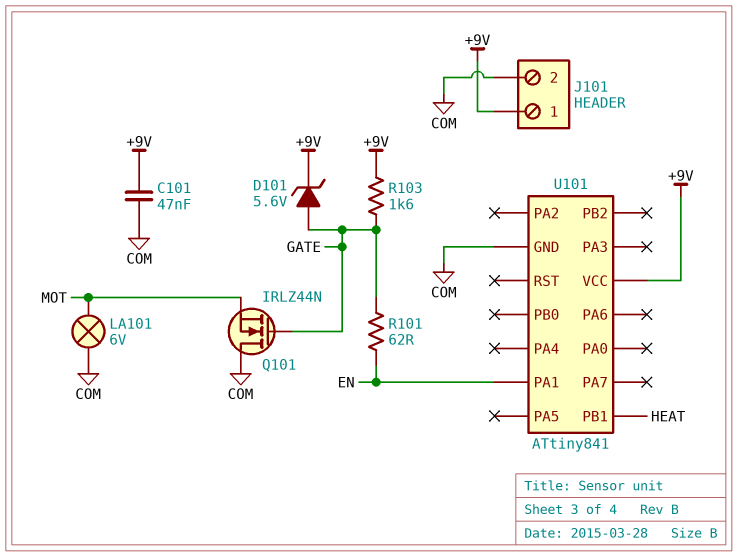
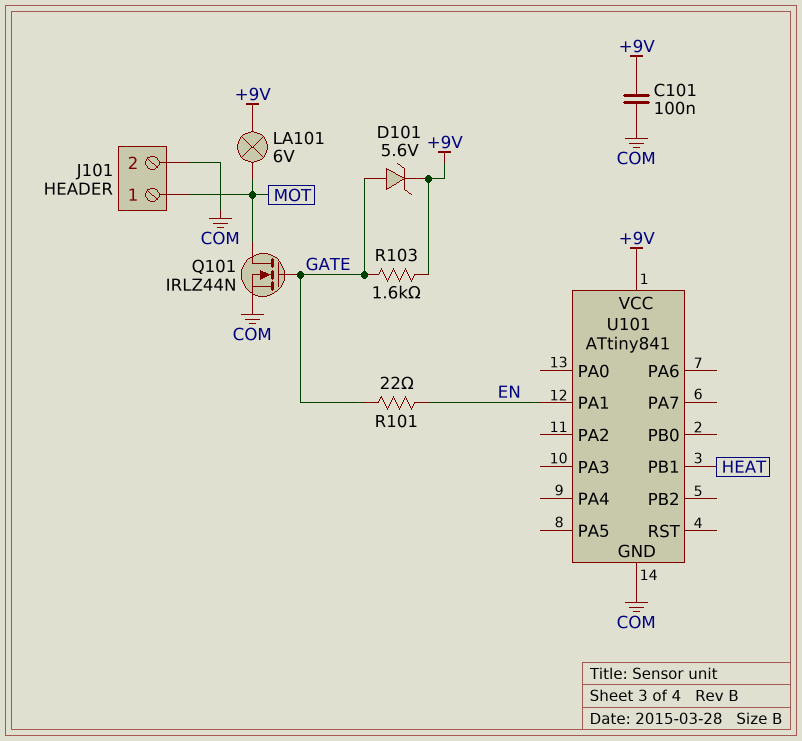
C101: 47nF (+9V, COM) -> 100nF (+9V, COM)
J101 pin 1: +9V -> MOT
LA101: lamp 6V (COM, MOT) -> lamp 6V (+9V, MOT)
Q101: NMOS IRLZ44N (G GATE, D COM, S MOT) -> NMOS IRLZ44N (G GATE, D MOT, S COM)
R101: 62 (EN, GATE) -> 22 (EN, GATE)

